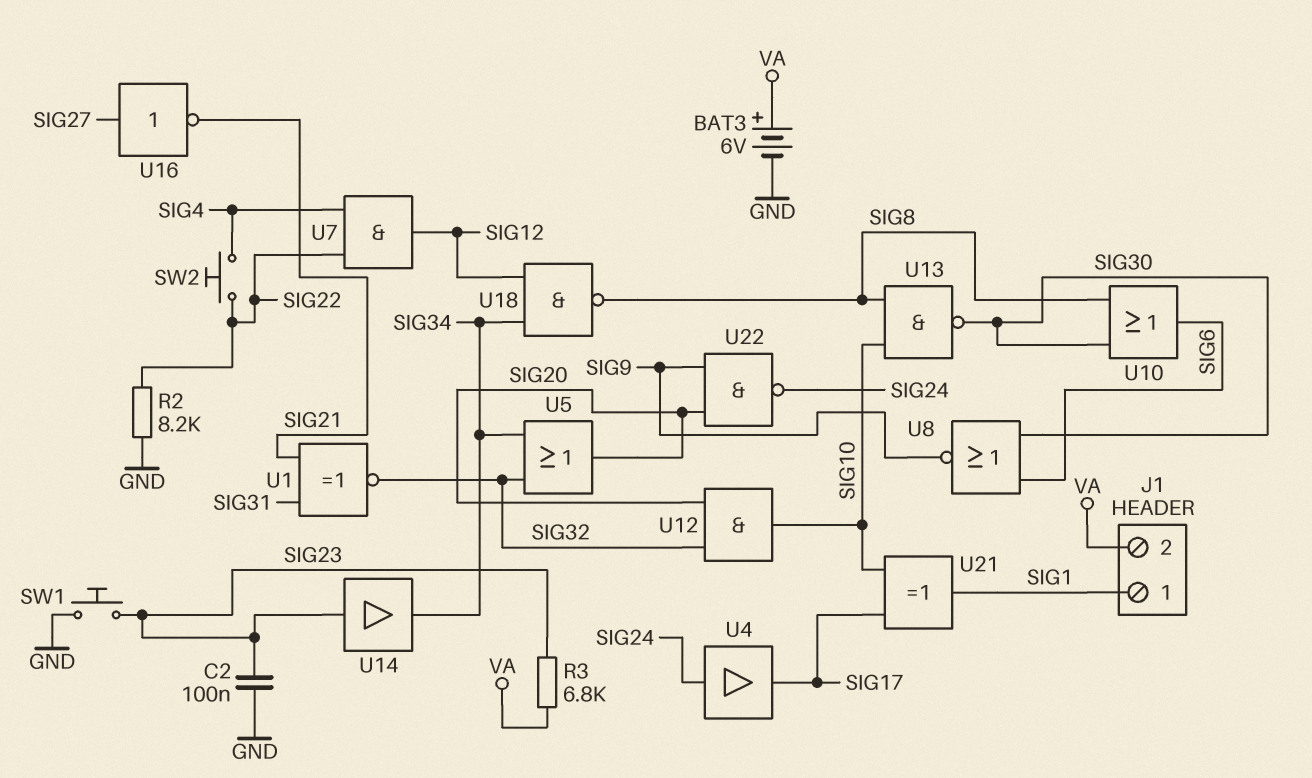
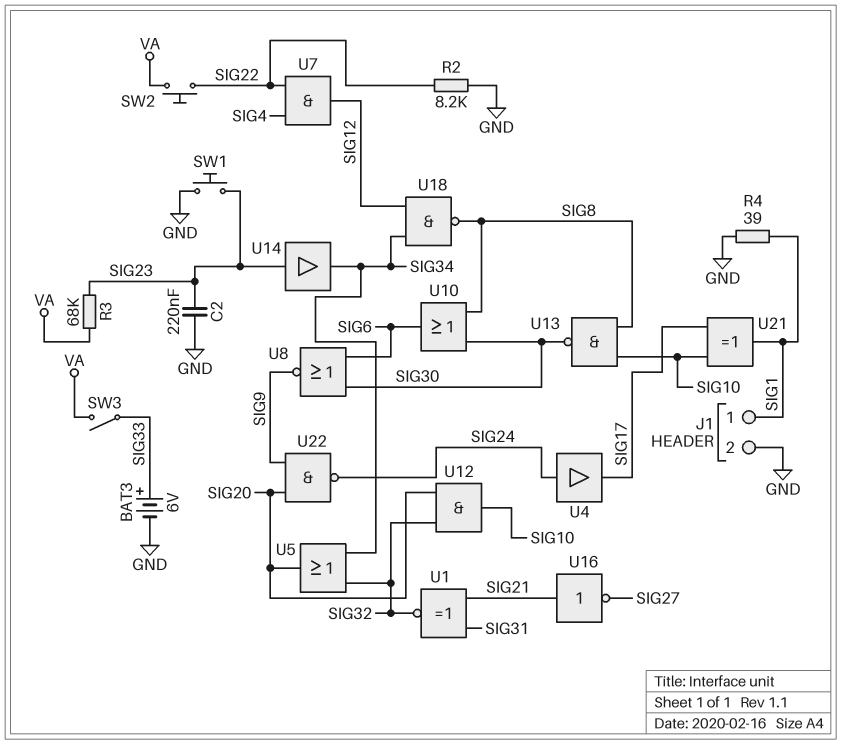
BAT3: 6V (plus VA, minus GND) -> 6V (plus SIG33, minus GND)
C2: 100nF (GND, SIG23) -> 220nF (GND, SIG23)
J1 pin 2: VA -> GND
R3: 6.8k (SIG23, VA) -> 68k (SIG23, VA)
R4: none -> 39 (GND, SIG1)
SW2: button (SIG4, SIG22) -> button (SIG22, VA)
SW3: none -> switch (SIG33, VA)
U16: NOT (in SIG27, out SIG21) -> NOT (in SIG21, out SIG27)

